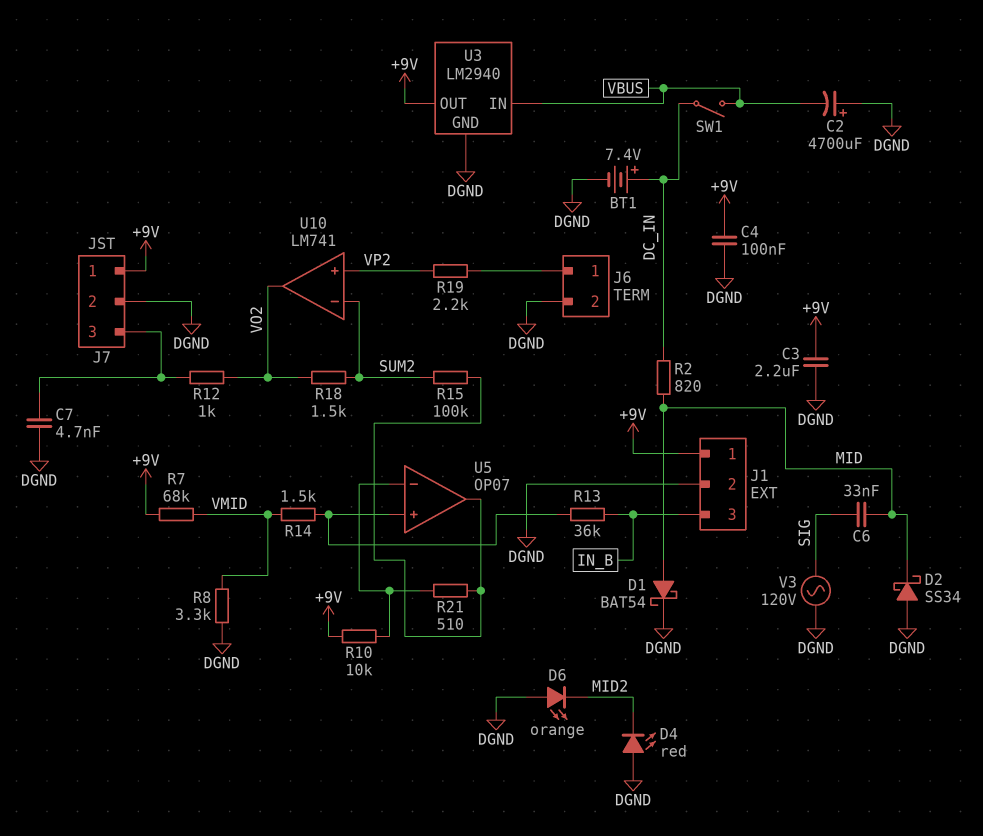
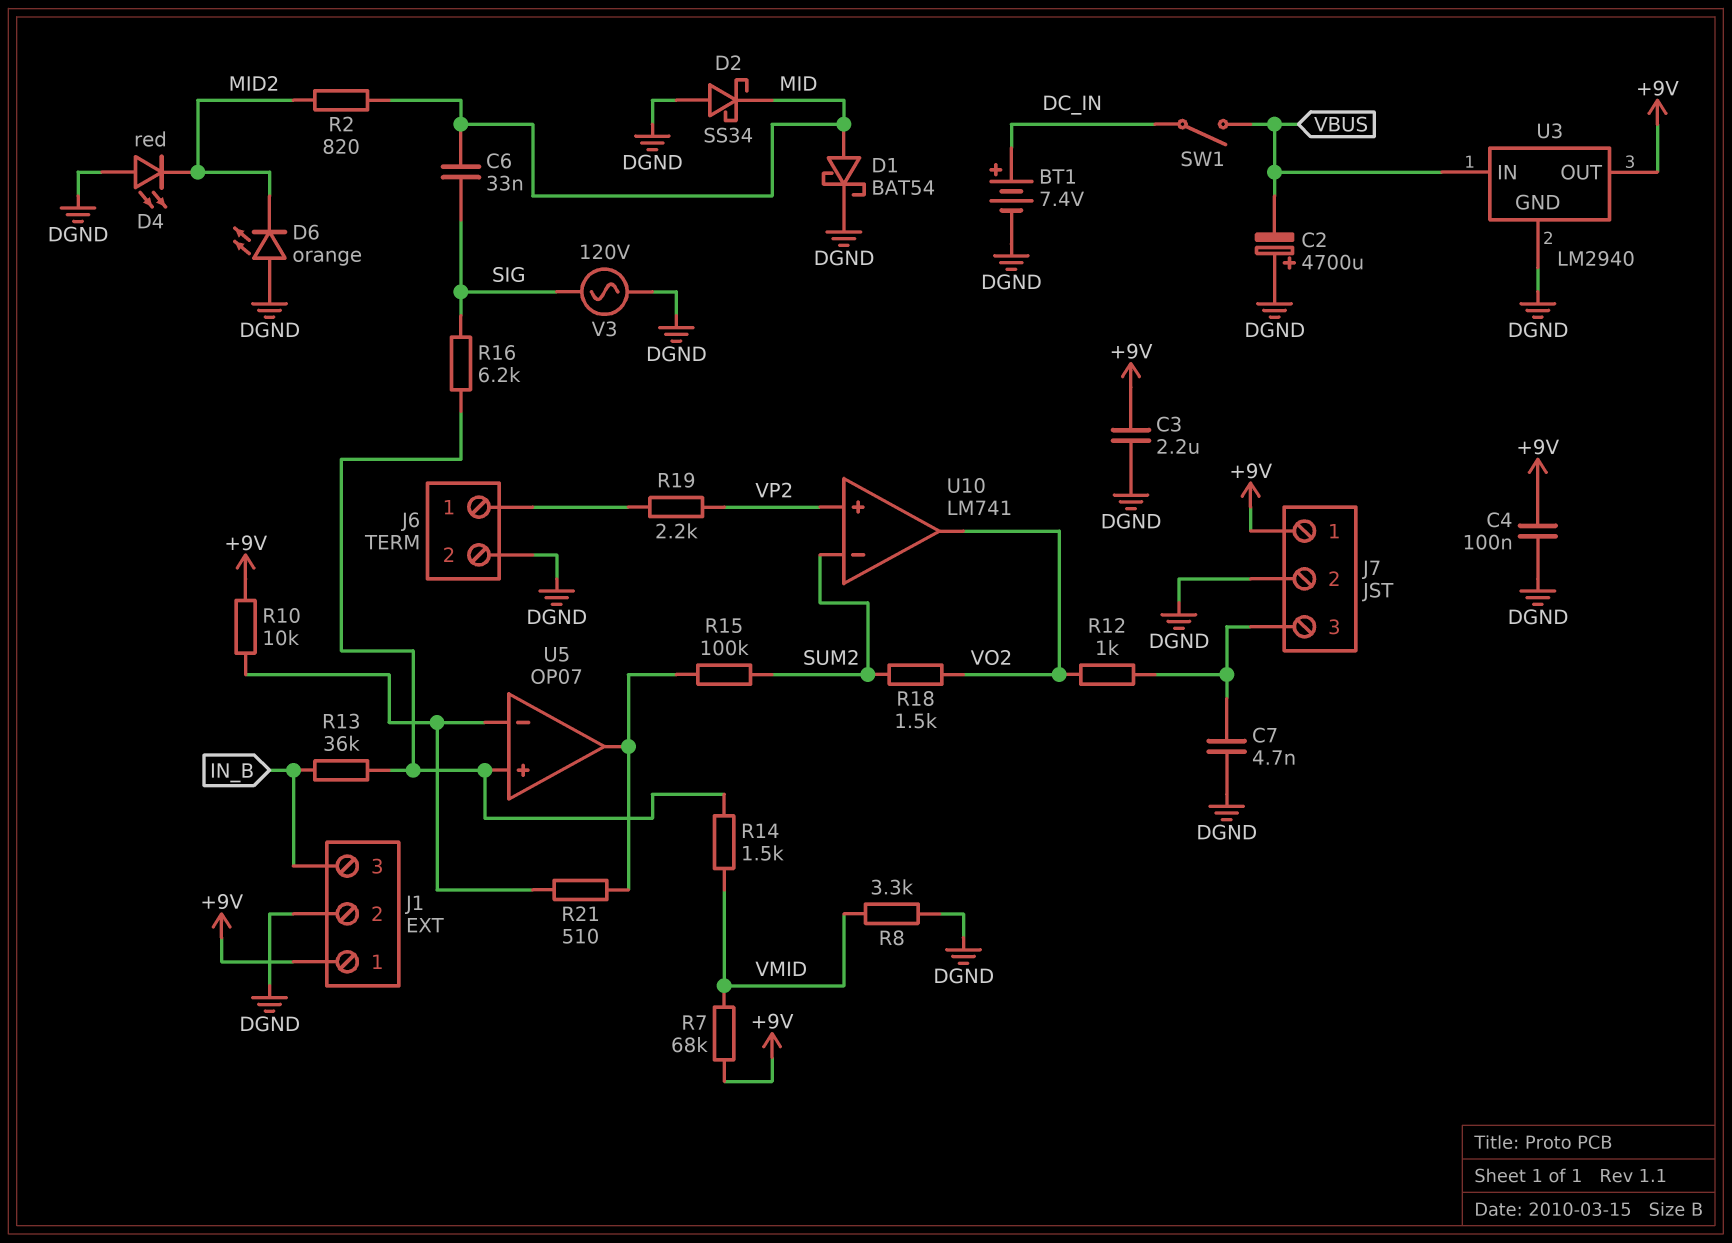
R2: 820 (DC_IN, MID) -> 820 (MID, MID2)
R16: none -> 6.2k (SIG, U5/in+)

